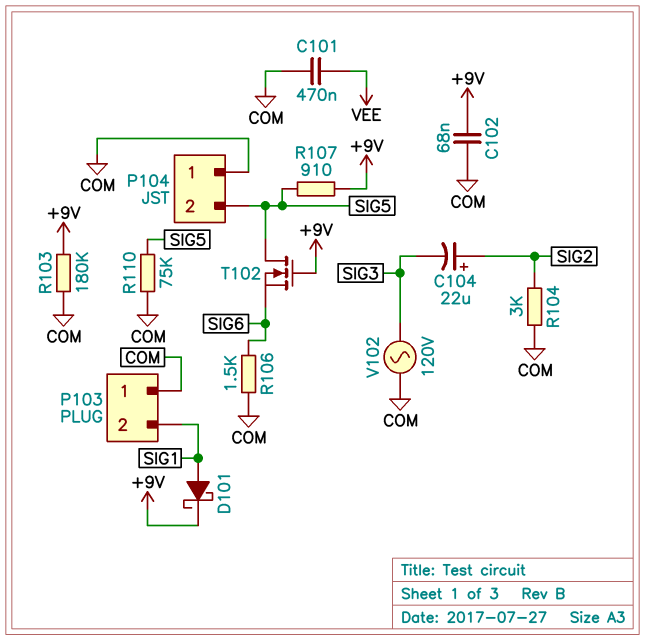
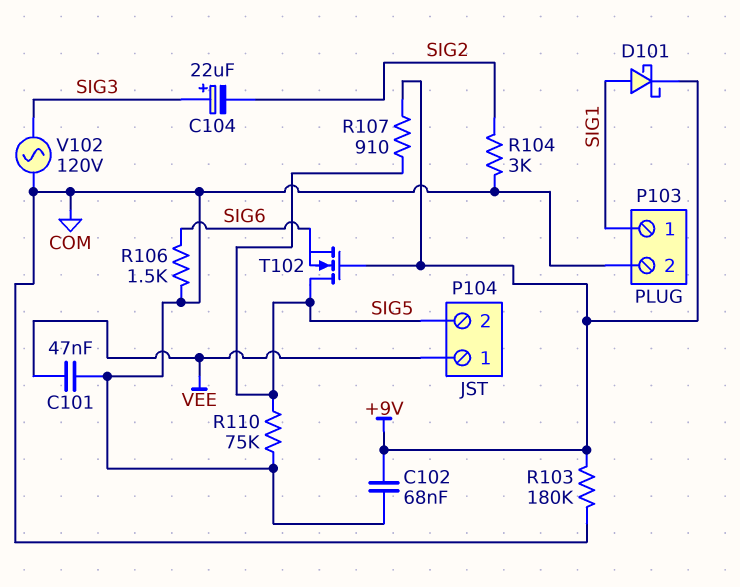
C101: 470nF (COM, VEE) -> 47nF (COM, VEE)
C104: 22uF (plus SIG2, minus SIG3) -> 22uF (plus SIG3, minus SIG2)
P103 pin 1: COM -> SIG1
P103 pin 2: SIG1 -> COM
P104 pin 1: COM -> VEE

